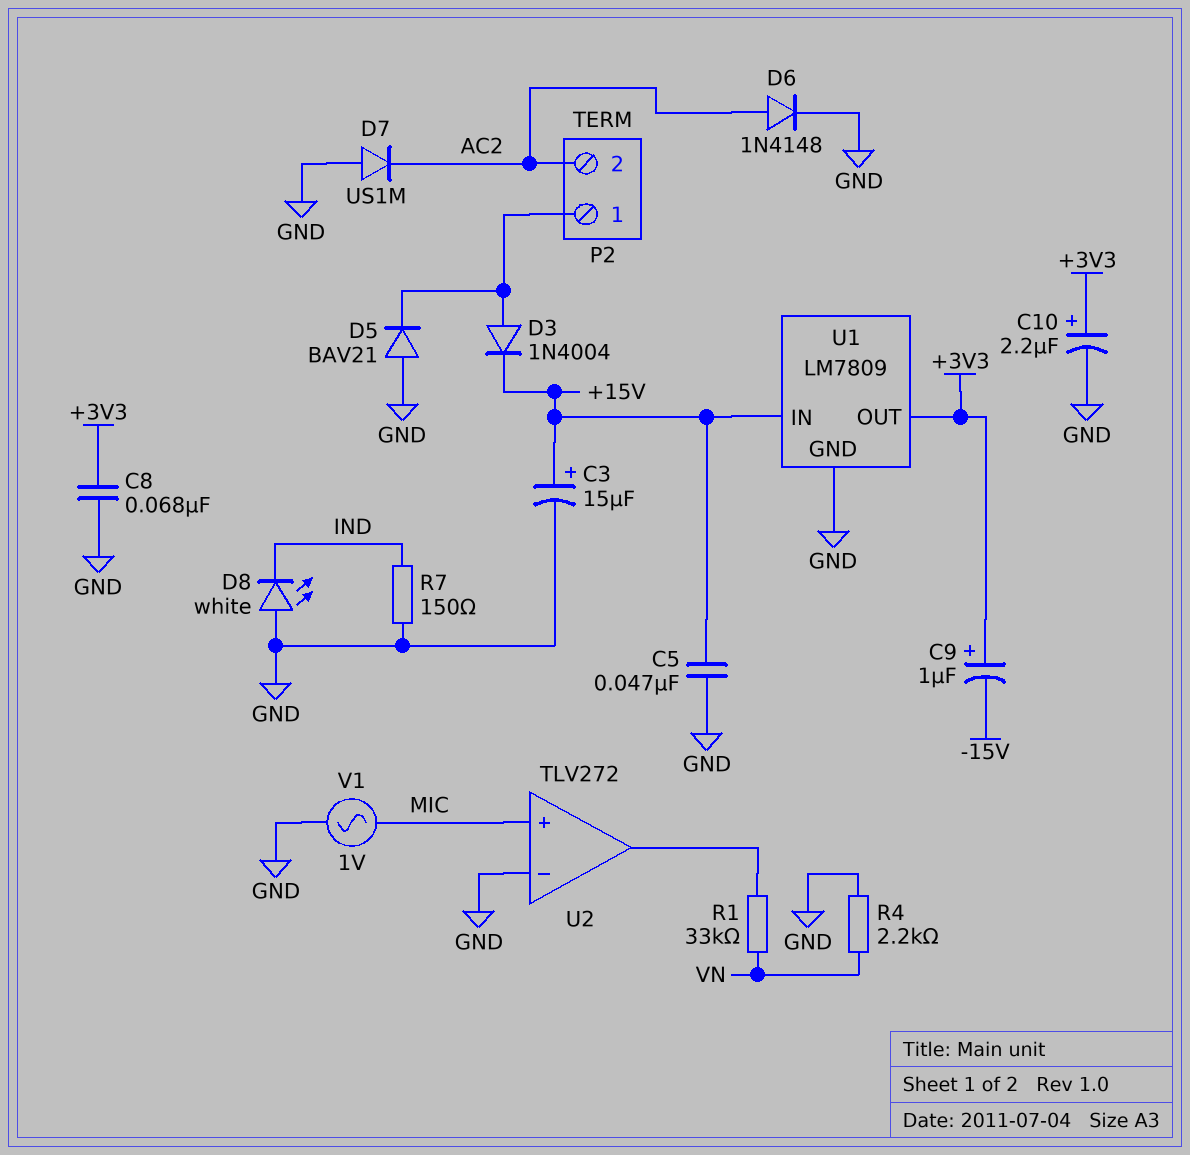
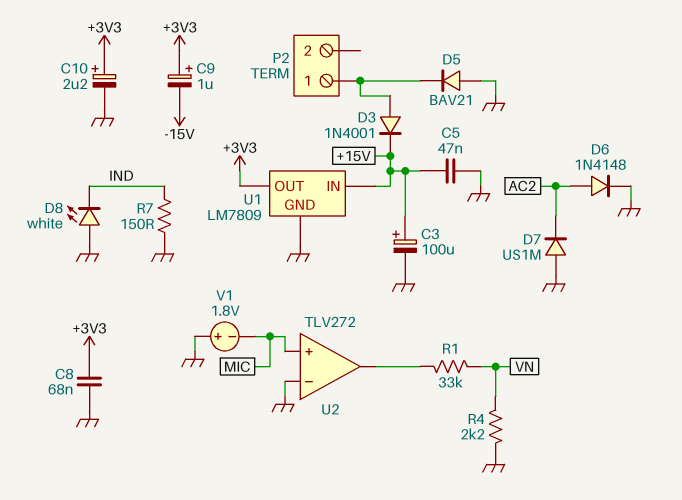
C3: 15uF (plus +15V, minus GND) -> 100uF (plus +15V, minus GND)
D3: diode 1N4004 (A P2/1, K +15V) -> diode 1N4001 (A P2/1, K +15V)
P2 pin 2: AC2 -> none
V1: AC 1V (GND, MIC) -> 1.8V (plus GND, minus MIC)

